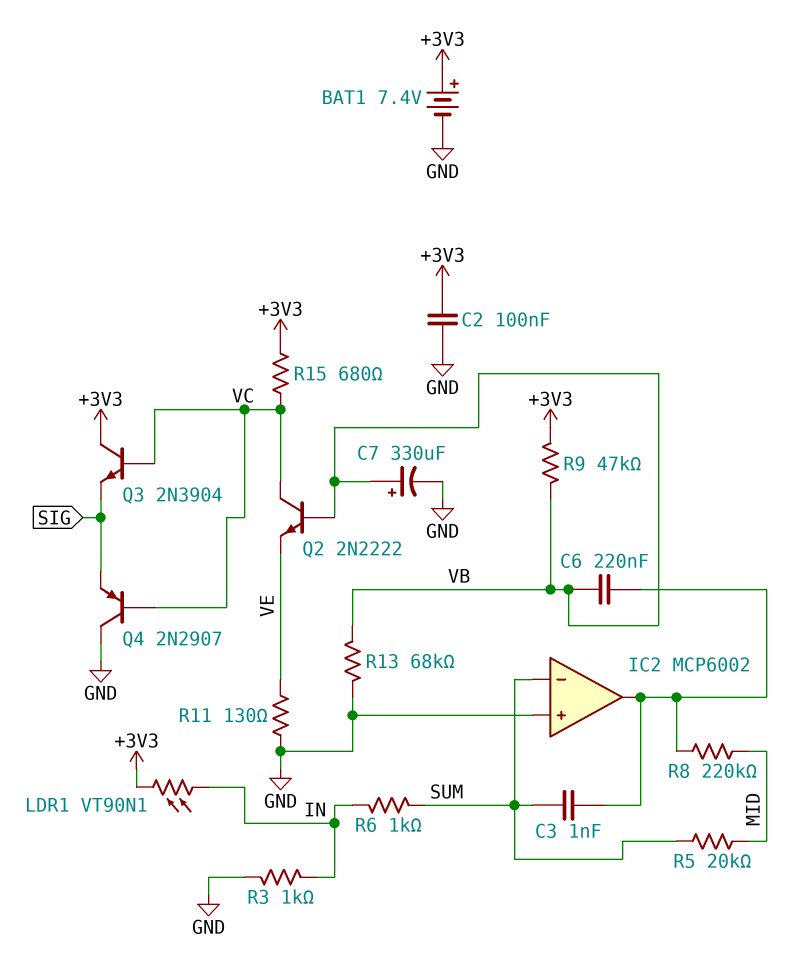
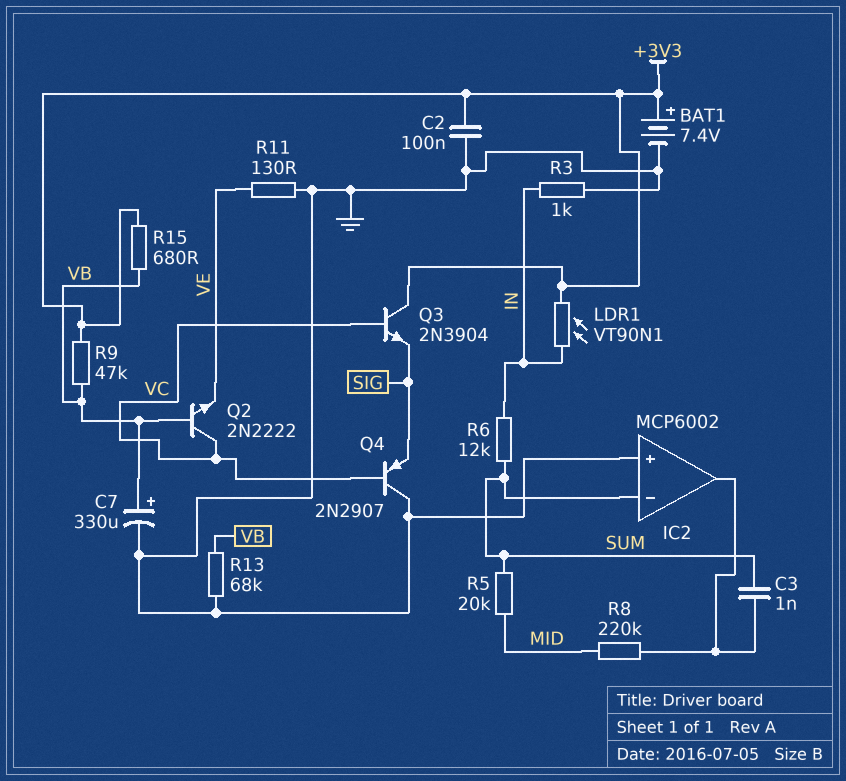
C6: 220nF (IC2/out, VB) -> none
R6: 1k (IN, SUM) -> 12k (IN, SUM)
R15: 680 (+3V3, VC) -> 680 (+3V3, VB)

